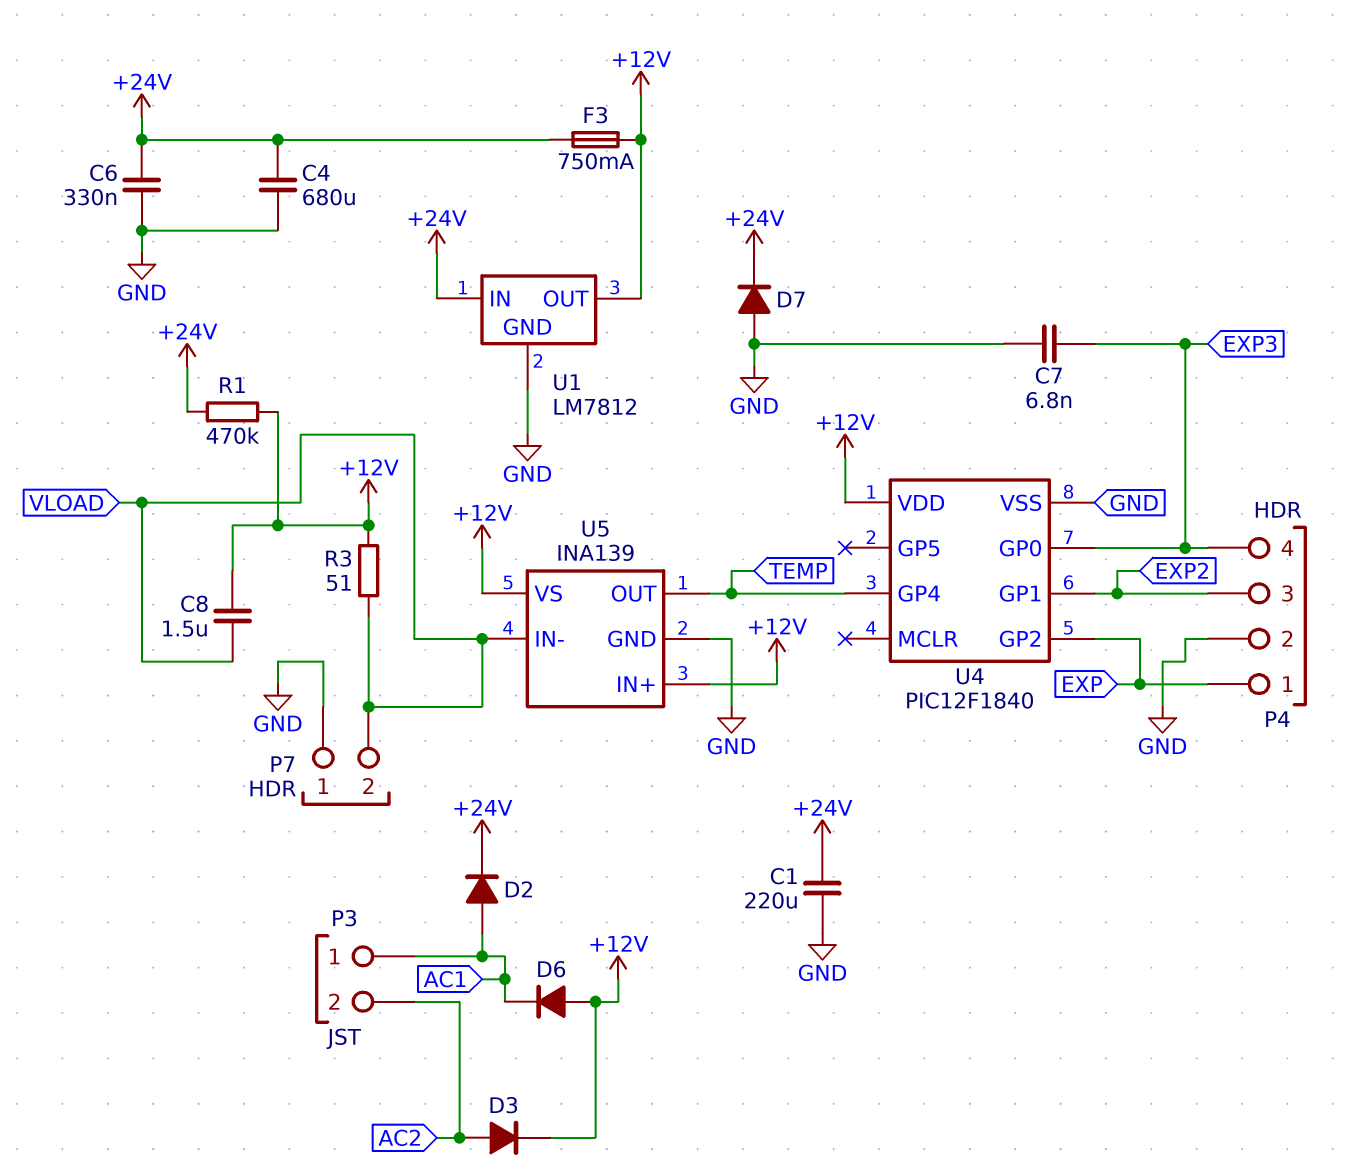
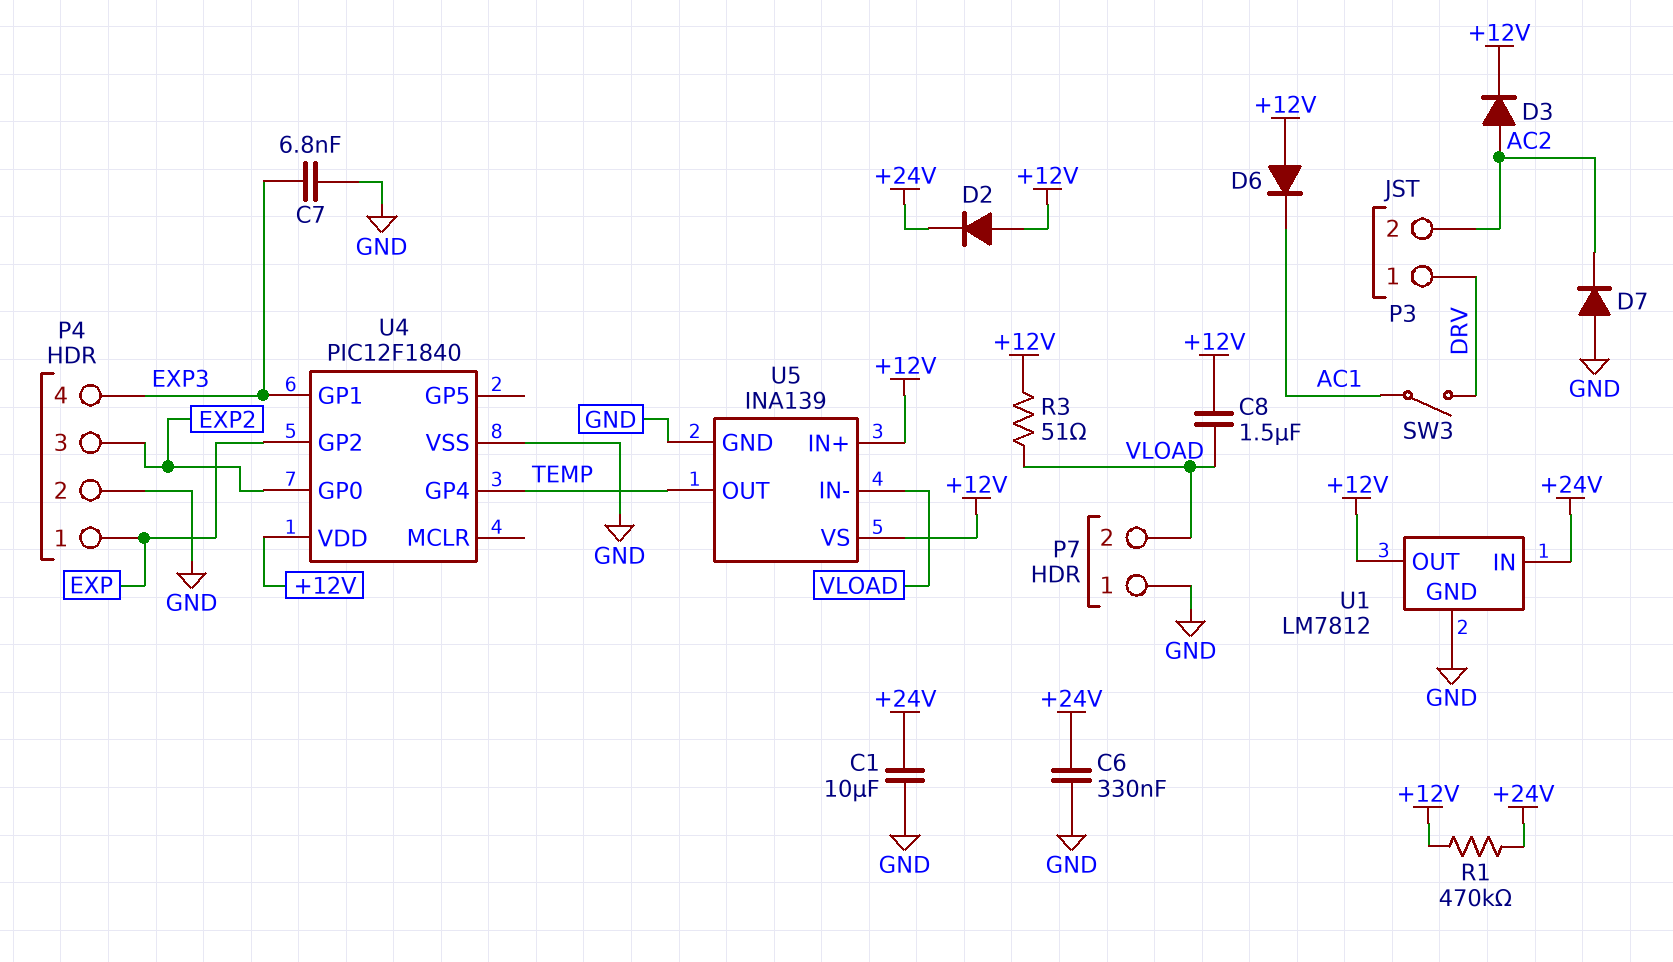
C1: 220uF (+24V, GND) -> 10uF (+24V, GND)
C4: 680uF (+24V, GND) -> none
D2: diode (A AC1, K +24V) -> diode (A +12V, K +24V)
D7: diode (A GND, K +24V) -> diode (A GND, K AC2)
F3: 750mA (+12V, +24V) -> none
P3 pin 1: AC1 -> DRV
SW3: none -> switch (AC1, DRV)
U4 pin GP0: EXP3 -> EXP2
U4 pin GP1: EXP2 -> EXP3

